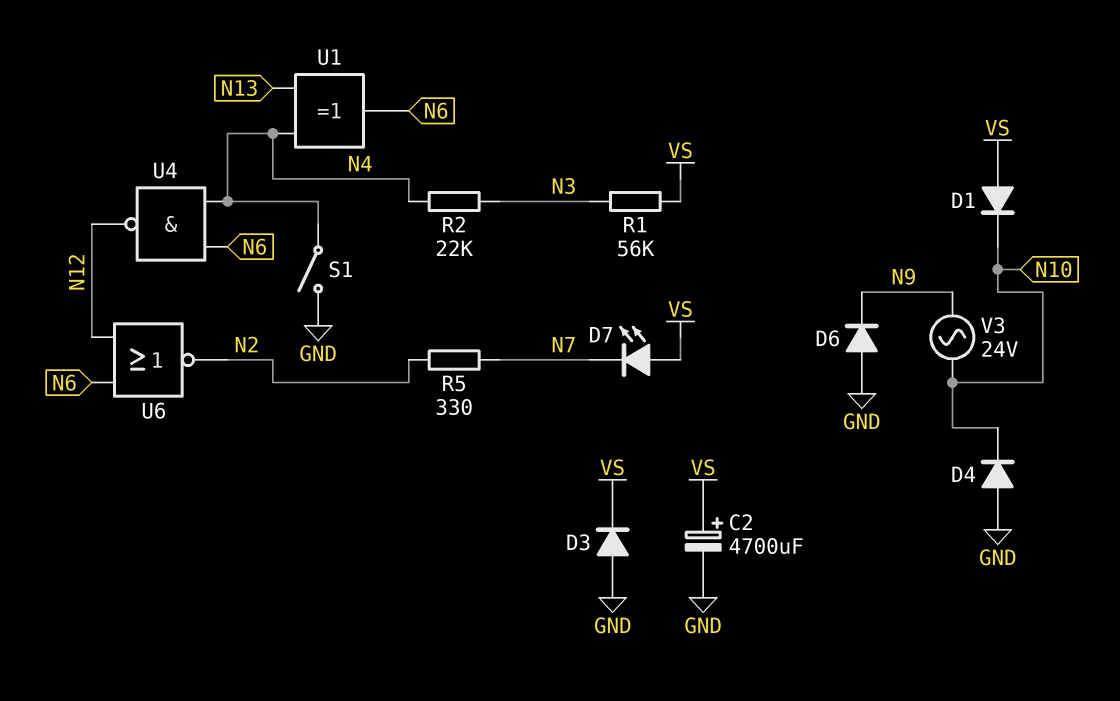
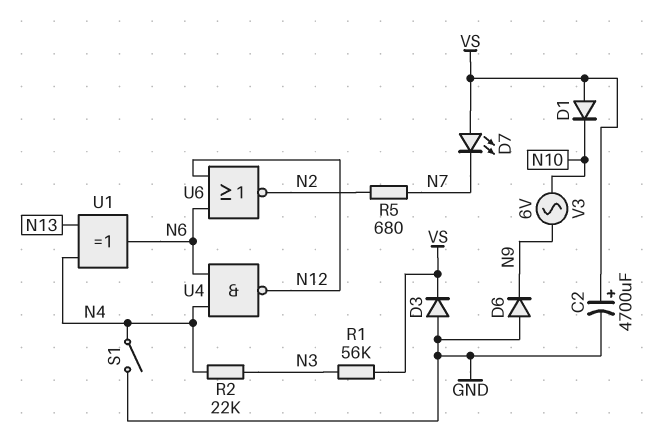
D4: diode (A GND, K N10) -> none
R5: 330 (N2, N7) -> 680 (N2, N7)
V3: AC 24V (N9, N10) -> AC 6V (N9, N10)

